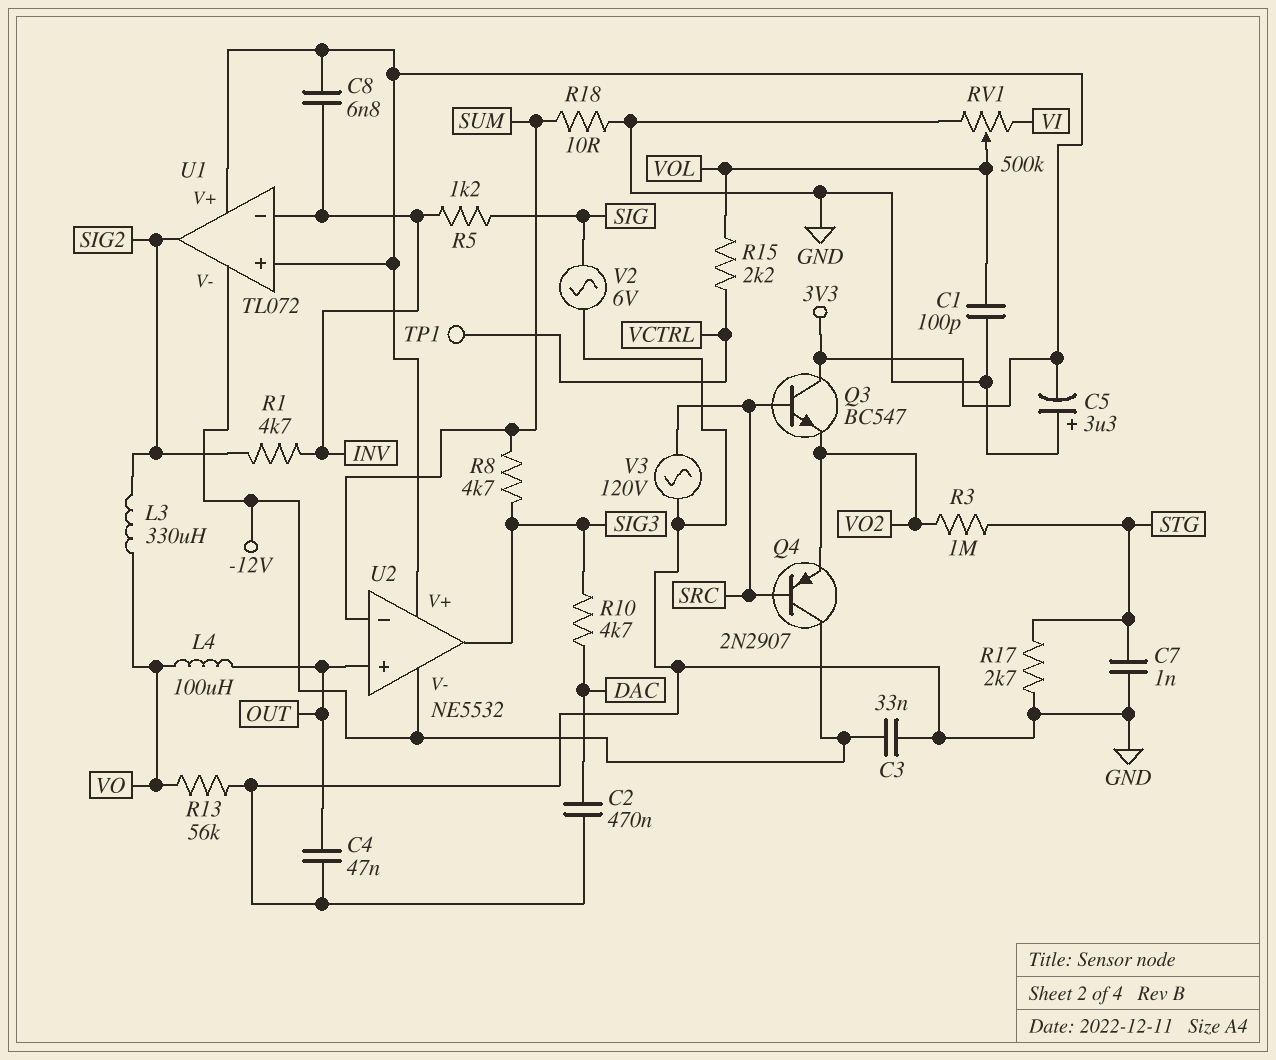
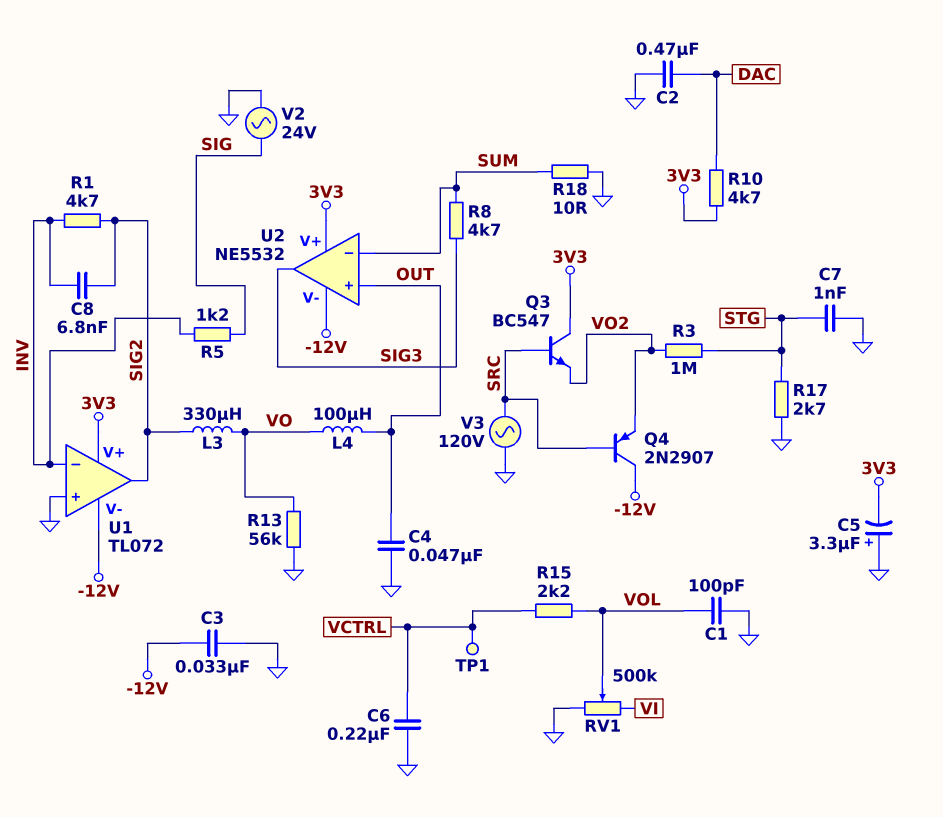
C6: none -> 220nF (GND, VCTRL)
C8: 6.8nF (3V3, INV) -> 6.8nF (INV, SIG2)
R10: 4.7k (DAC, SIG3) -> 4.7k (3V3, DAC)
U1 pin in+: 3V3 -> GND
V2: AC 6V (GND, SIG) -> AC 24V (GND, SIG)

